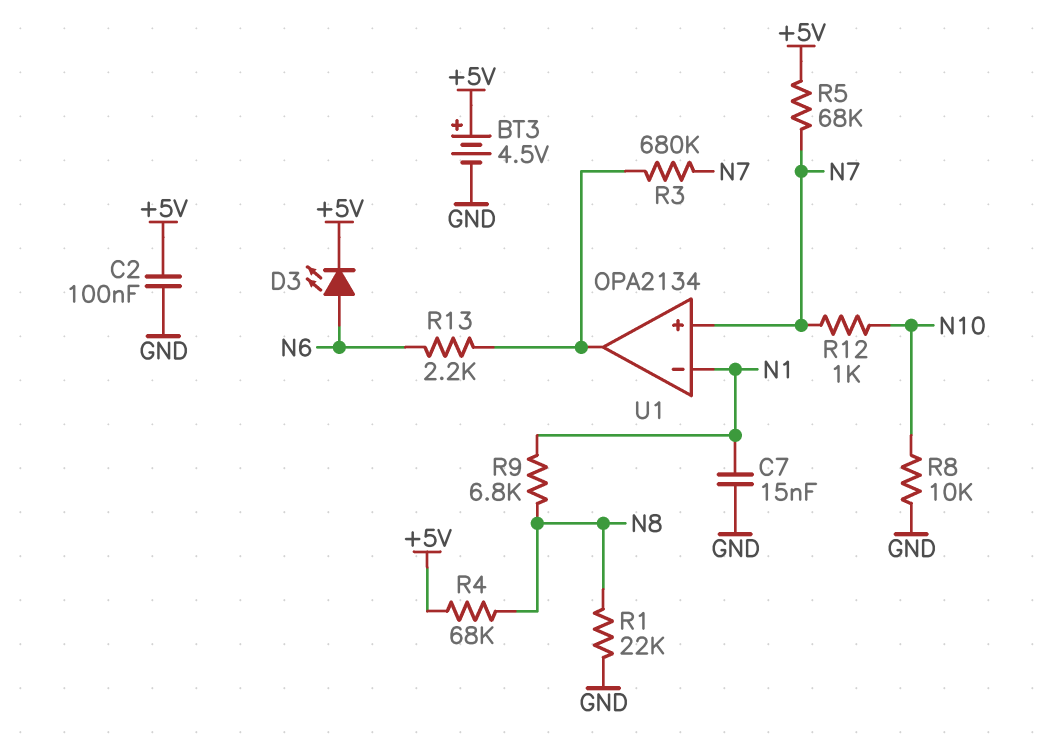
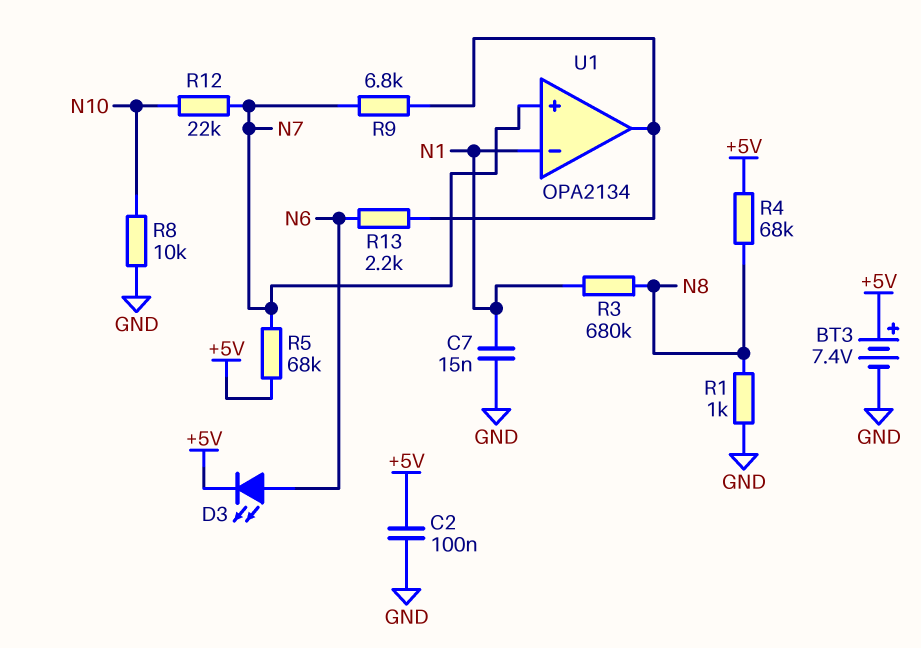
BT3: 4.5V (plus +5V, minus GND) -> 7.4V (plus +5V, minus GND)
R1: 22k (GND, N8) -> 1k (GND, N8)
R3: 680k (N7, U1/out) -> 680k (N1, N8)
R9: 6.8k (N1, N8) -> 6.8k (N7, U1/out)
R12: 1k (N7, N10) -> 22k (N7, N10)

